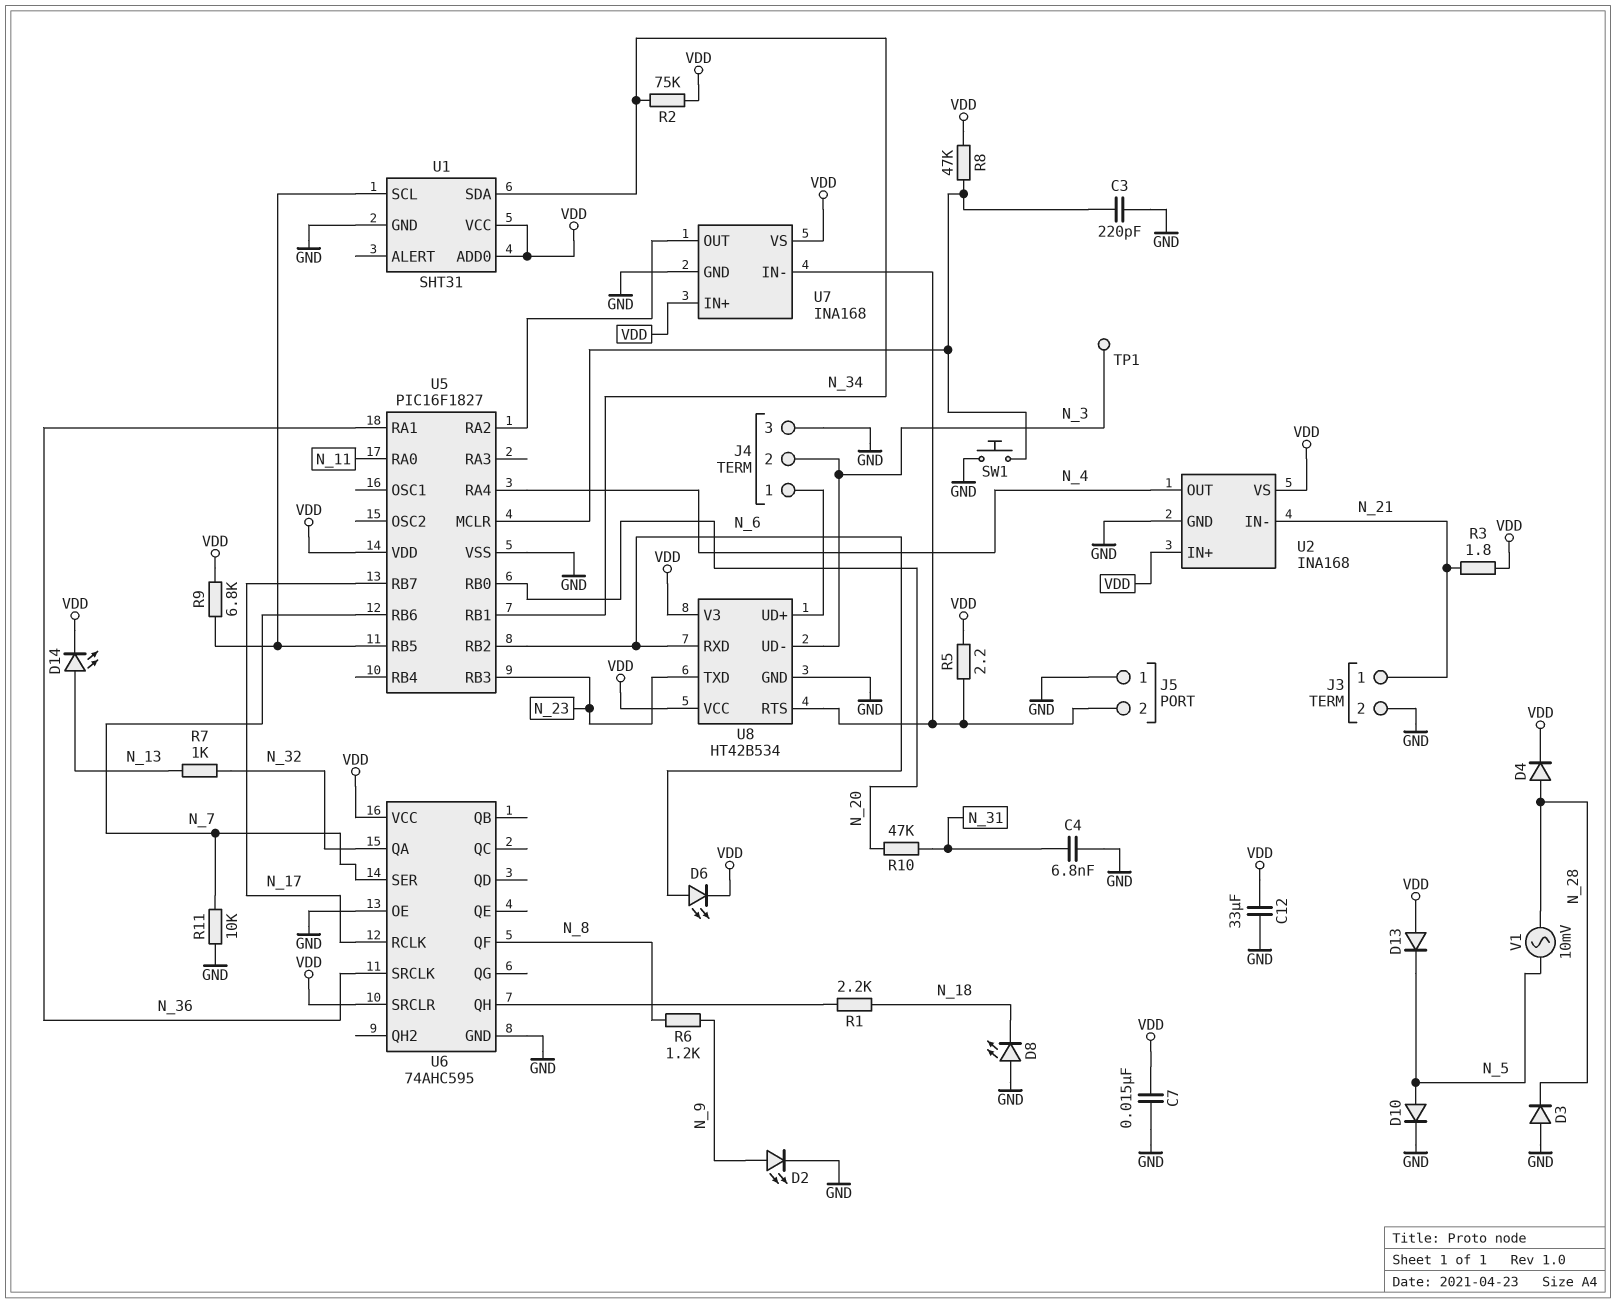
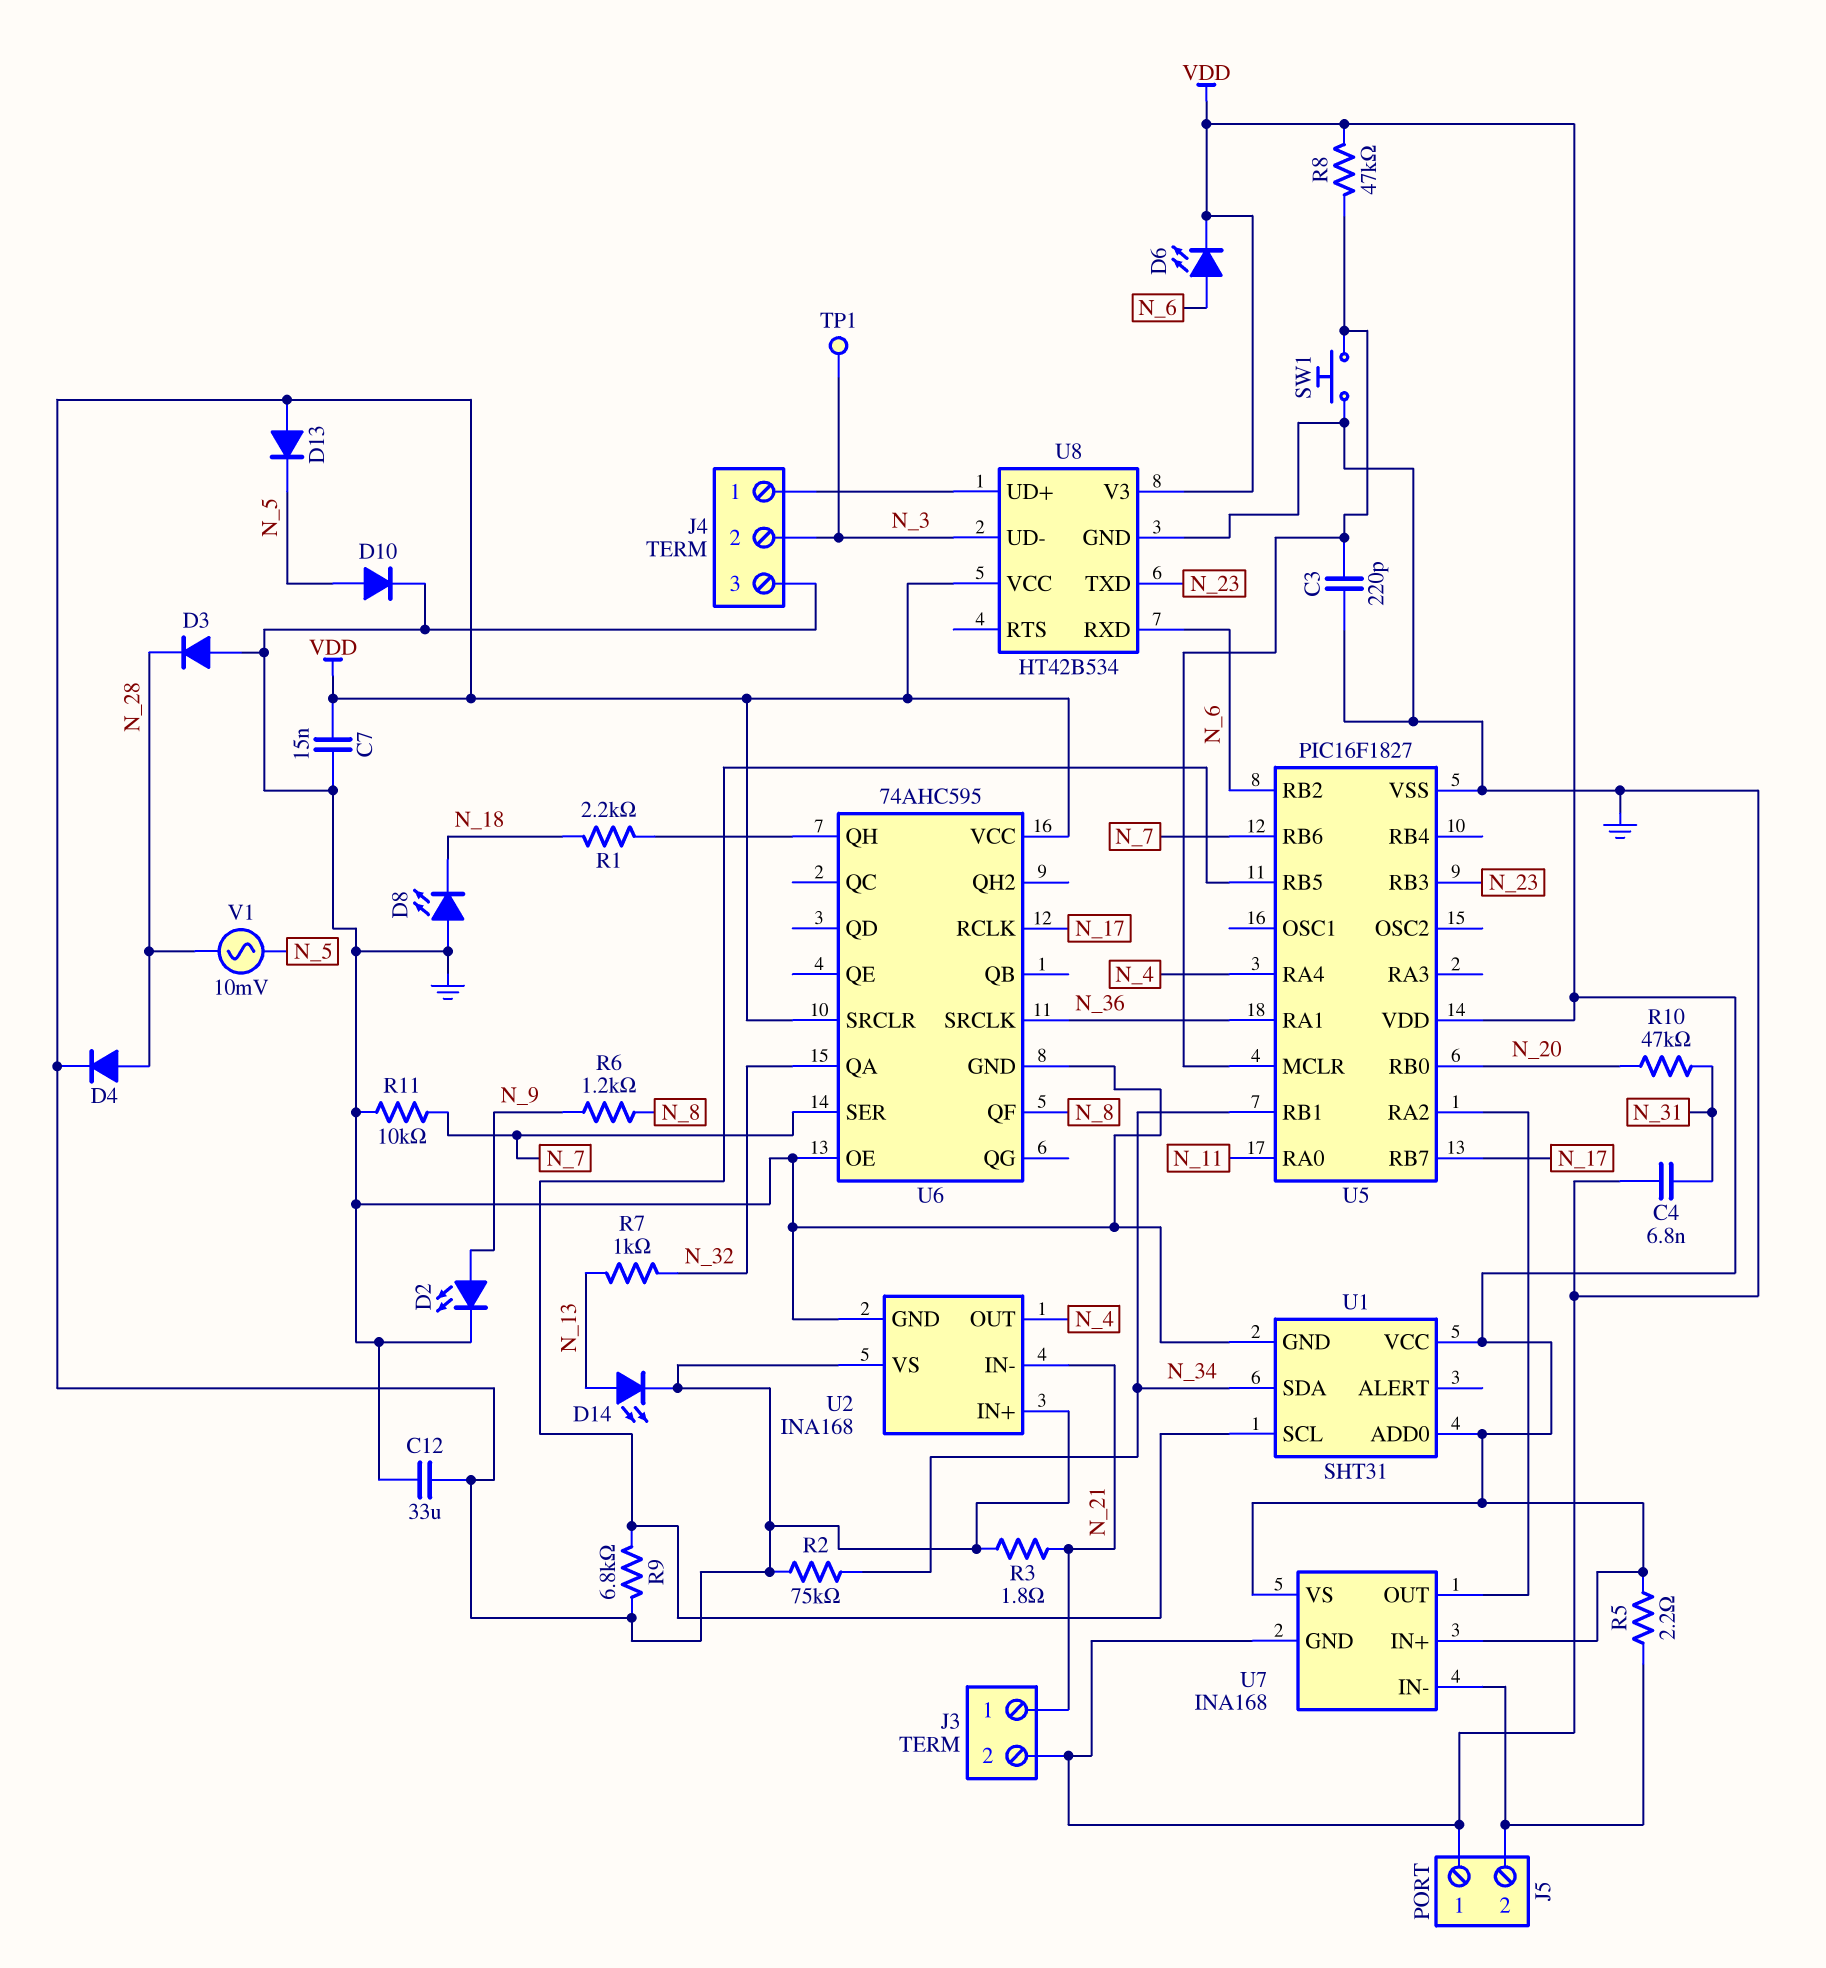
U8 pin RTS: J5/2 -> none

